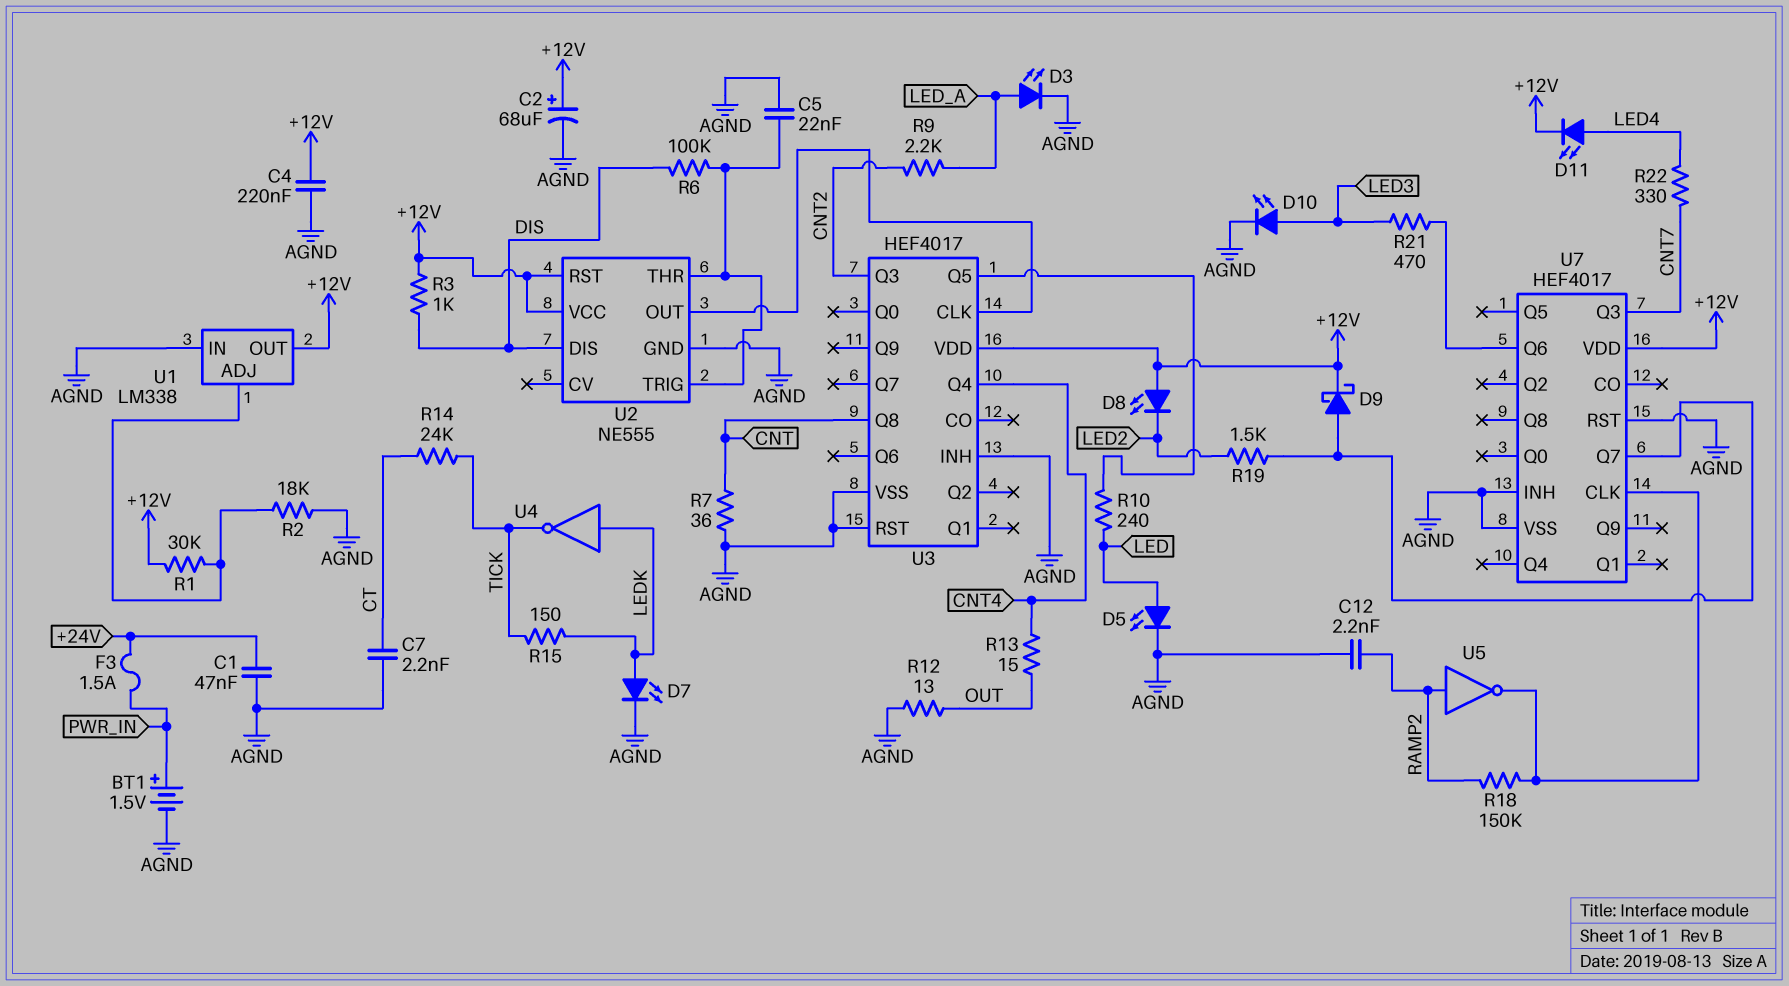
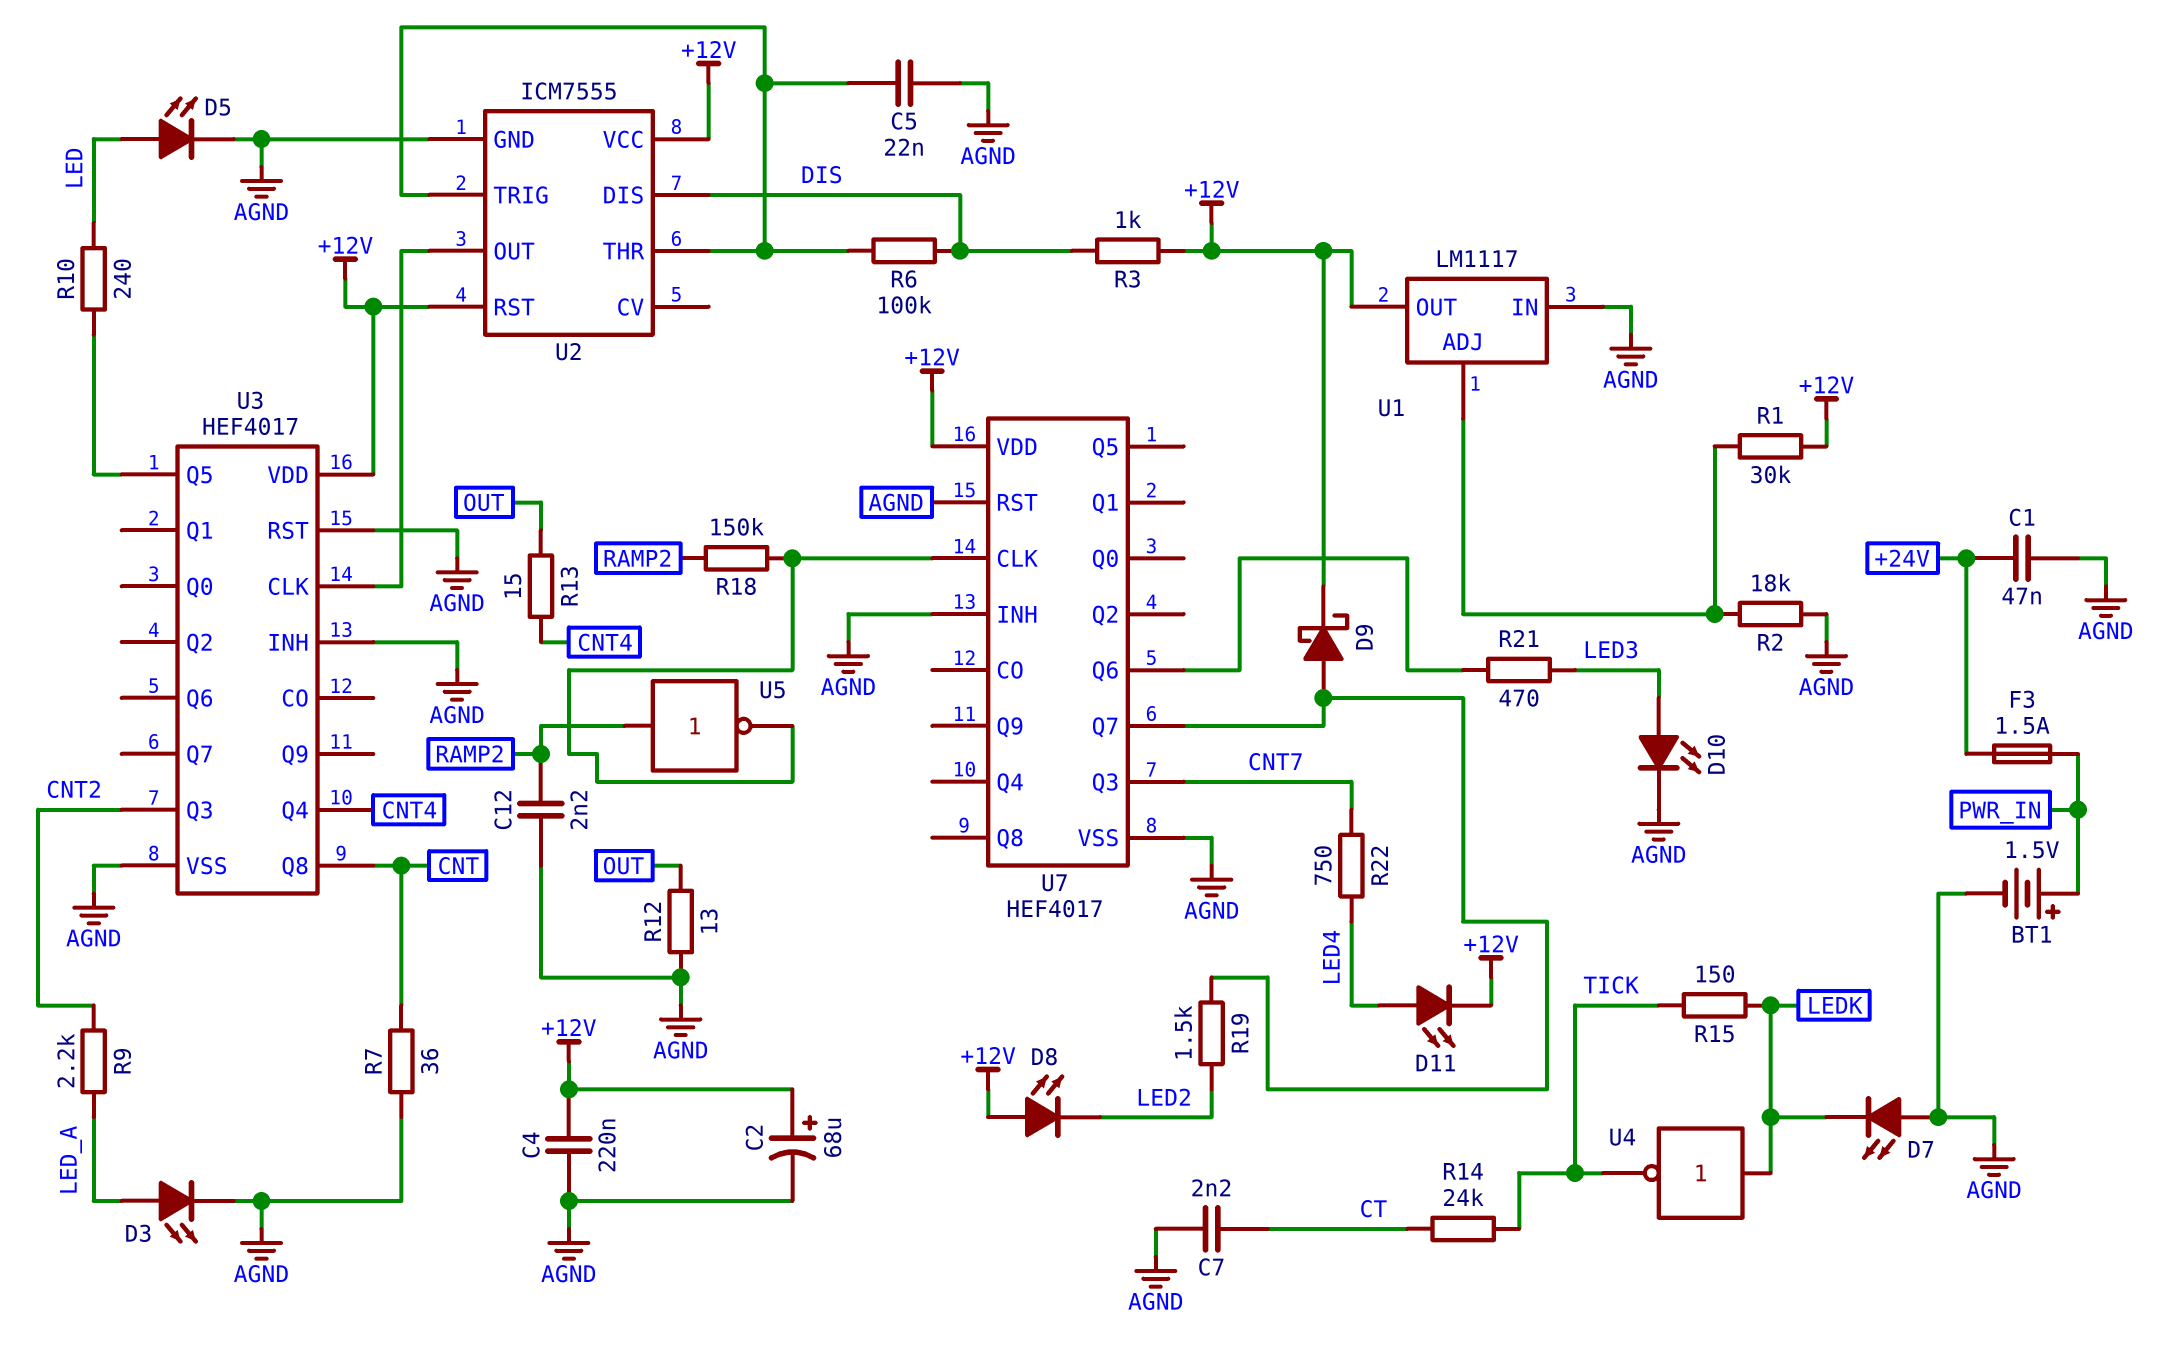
D7: LED (A LEDK, K AGND) -> LED (A AGND, K LEDK)
R22: 330 (CNT7, LED4) -> 750 (CNT7, LED4)
U1: LM338 -> LM1117
U2: NE555 -> ICM7555

